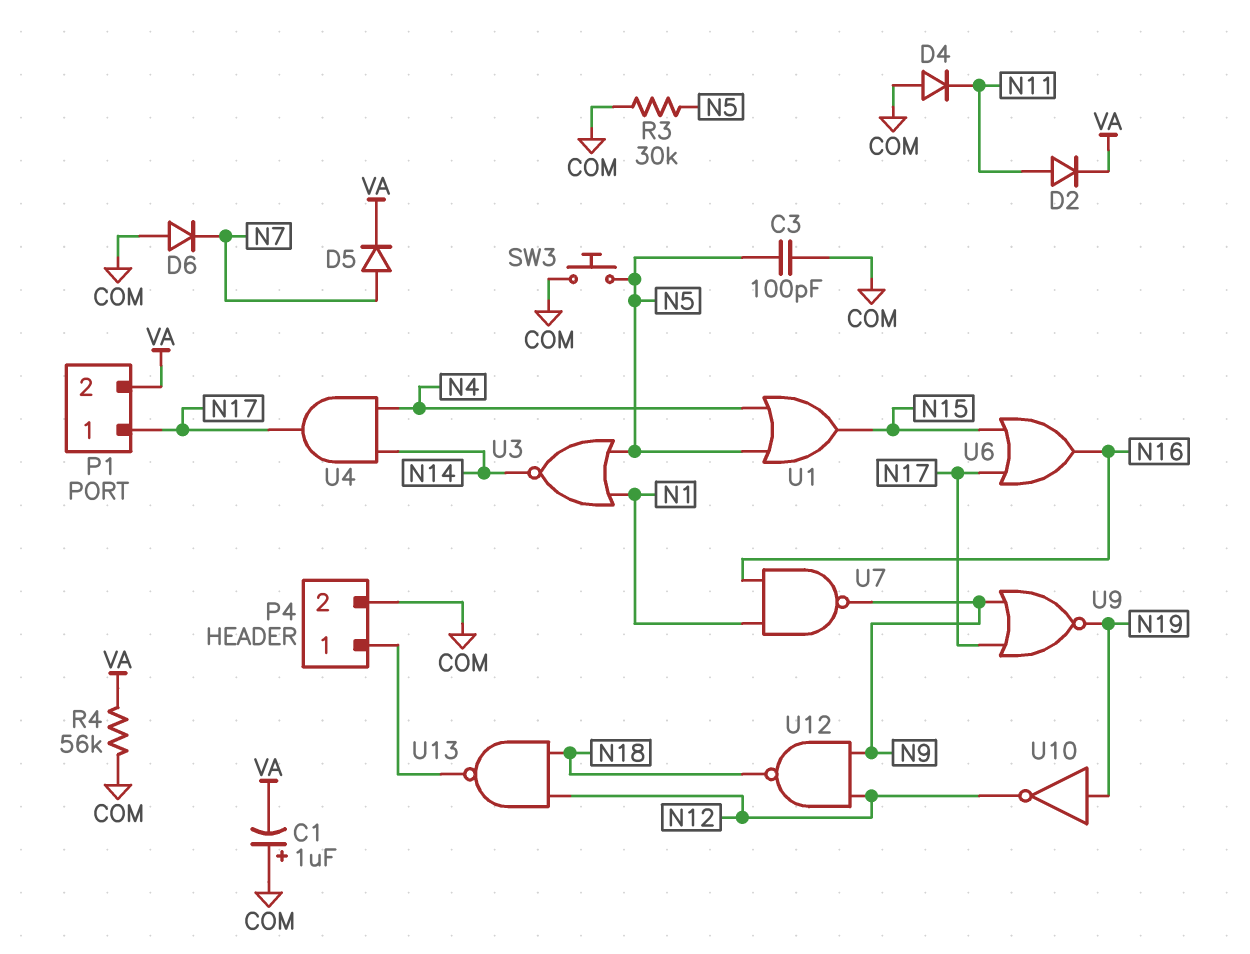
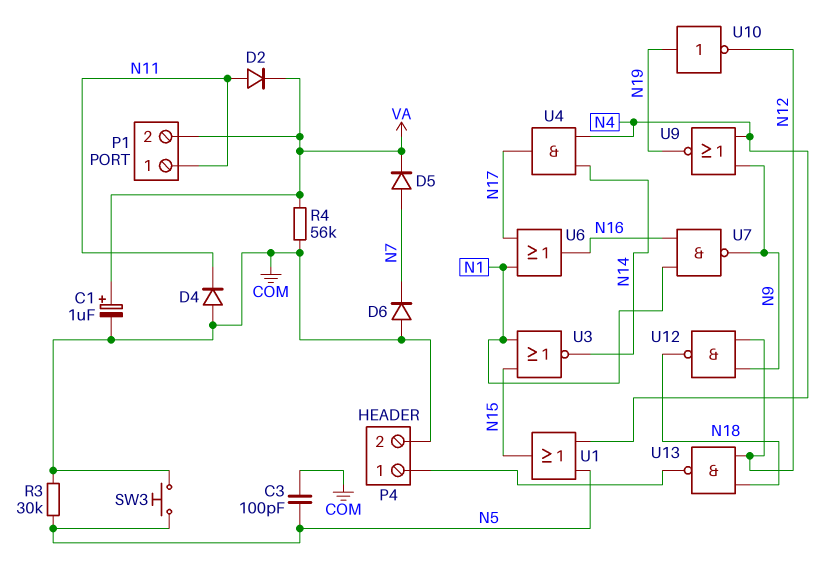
C1: 1uF (plus COM, minus VA) -> 1uF (plus VA, minus COM)
P1 pin 1: N17 -> N11
U3: NOR (in N1, in N5, out N14) -> NOR (in N1, in N15, out N14)
U6: OR (in N15, in N17, out N16) -> OR (in N1, in N17, out N16)
U9: NOR (in N9, in N17, out N19) -> NOR (in N4, in N9, out N19)

